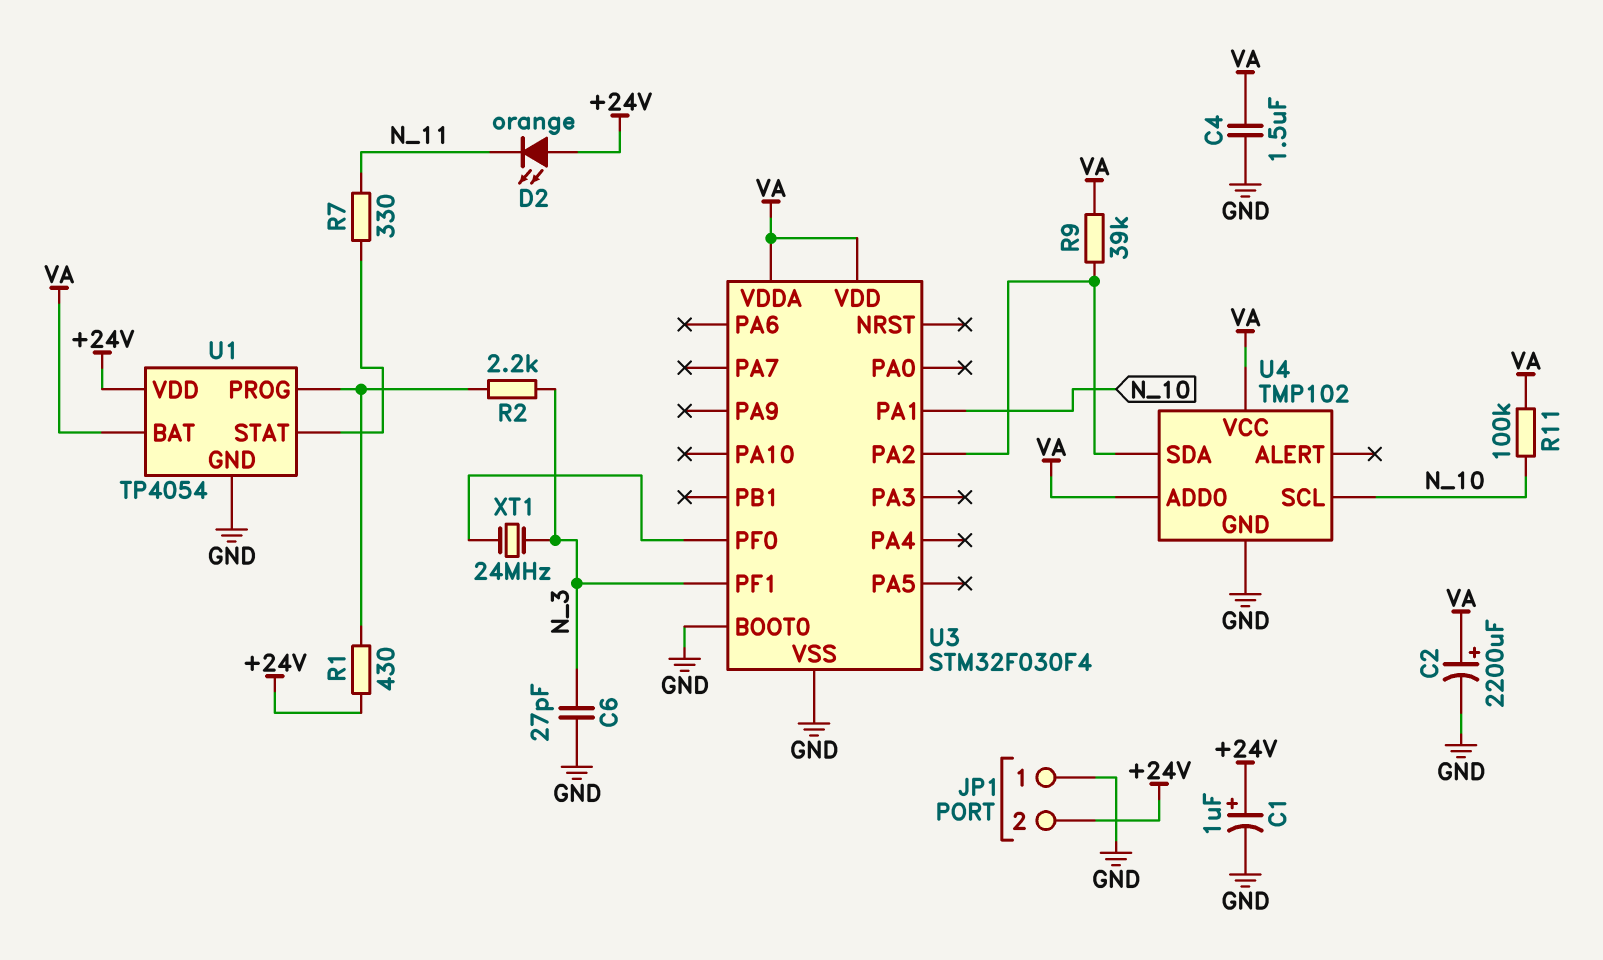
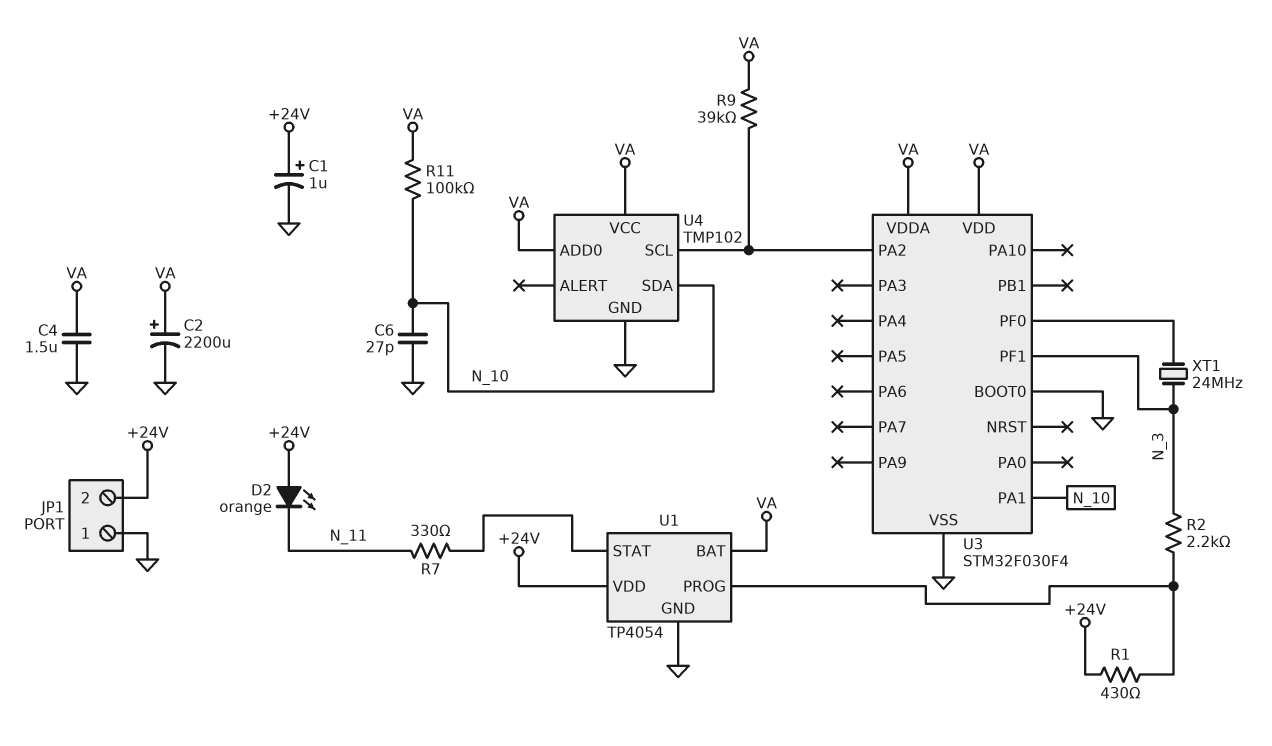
C6: 27pF (GND, N_3) -> 27pF (GND, N_10)
U4 pin SCL: N_10 -> U3/PA2
U4 pin SDA: U3/PA2 -> N_10

